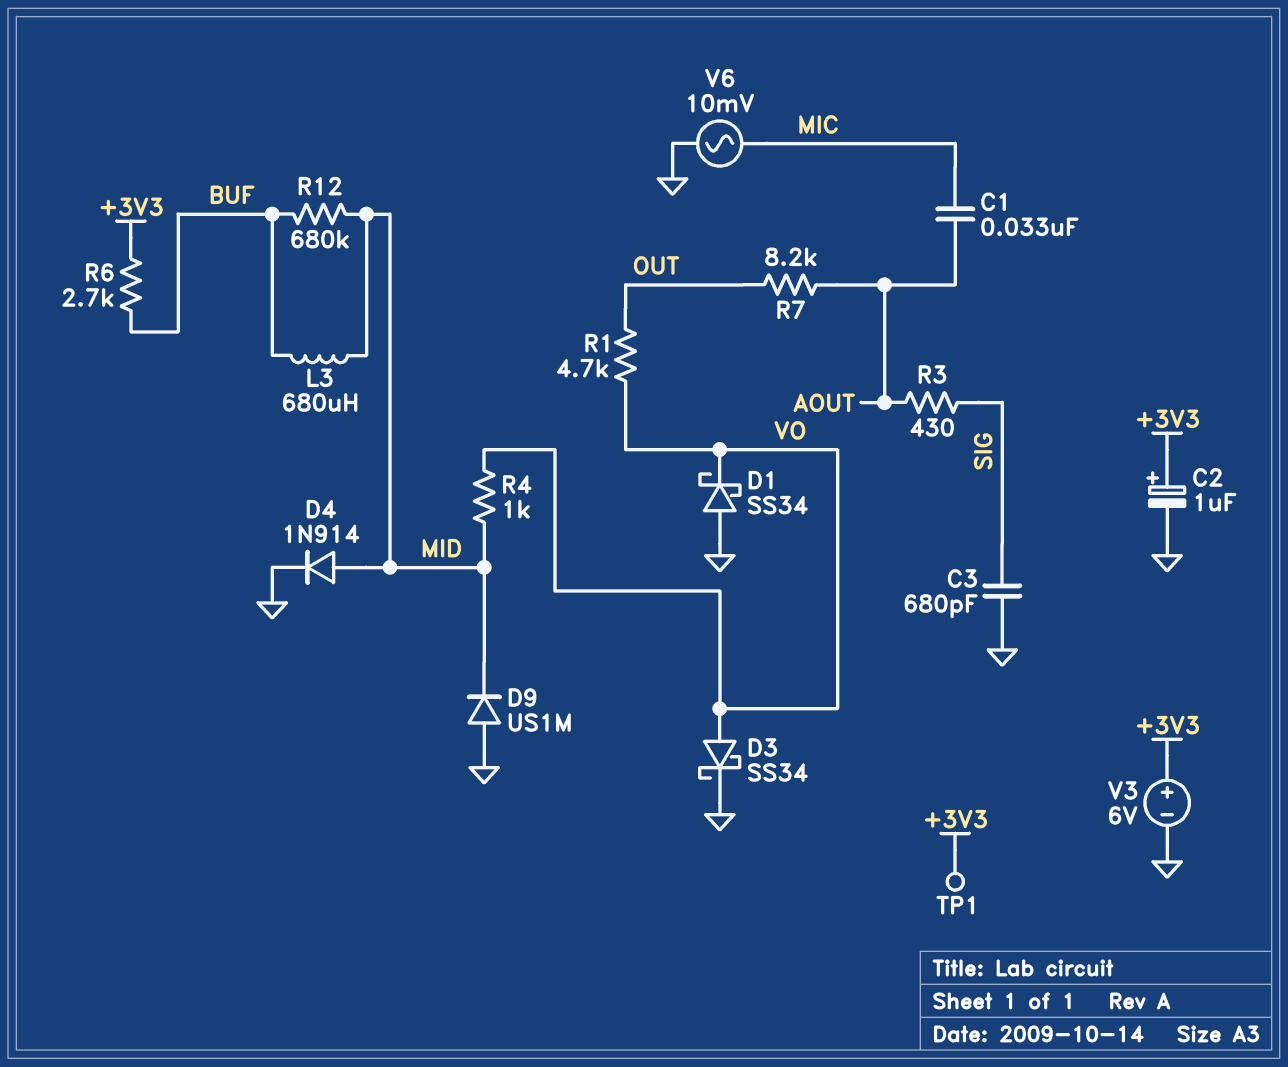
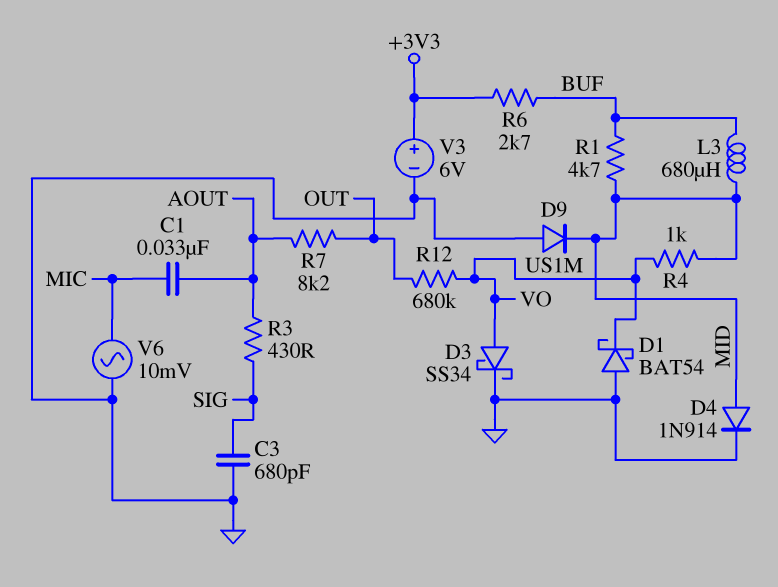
C2: 1uF (plus +3V3, minus GND) -> none
D1: schottky SS34 (A GND, K VO) -> schottky BAT54 (A GND, K VO)
R1: 4.7k (OUT, VO) -> 4.7k (BUF, MID)
R12: 680k (BUF, MID) -> 680k (OUT, VO)
TP1: test point (+3V3) -> none

